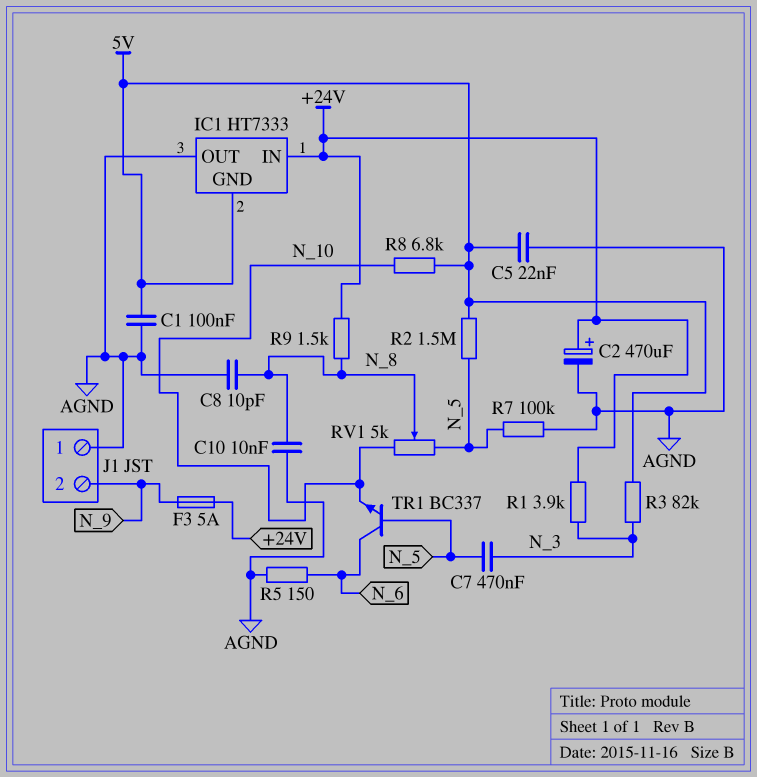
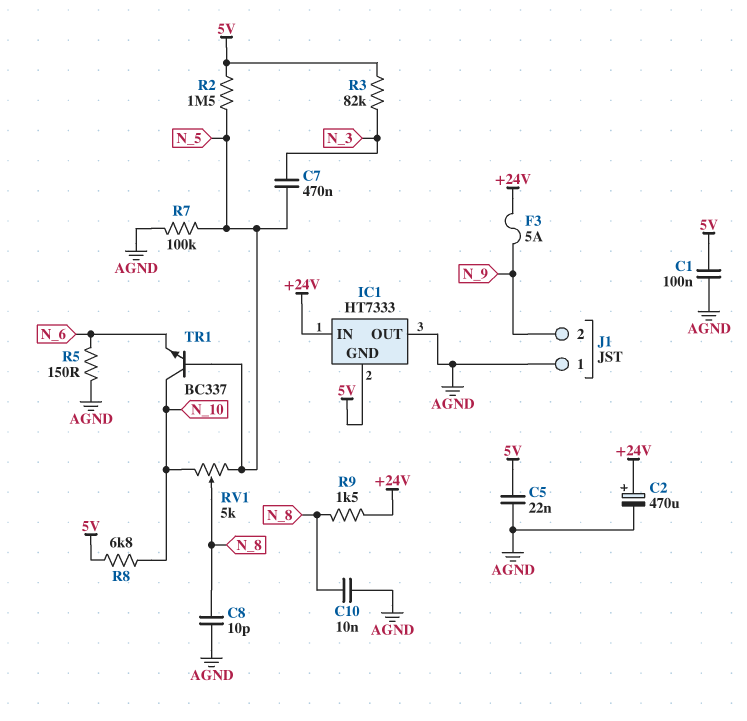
R1: 3.9k (+24V, N_3) -> none
TR1: NPN BC337 (B N_5, C N_6, E N_10) -> NPN BC337 (B N_5, C N_10, E N_6)

